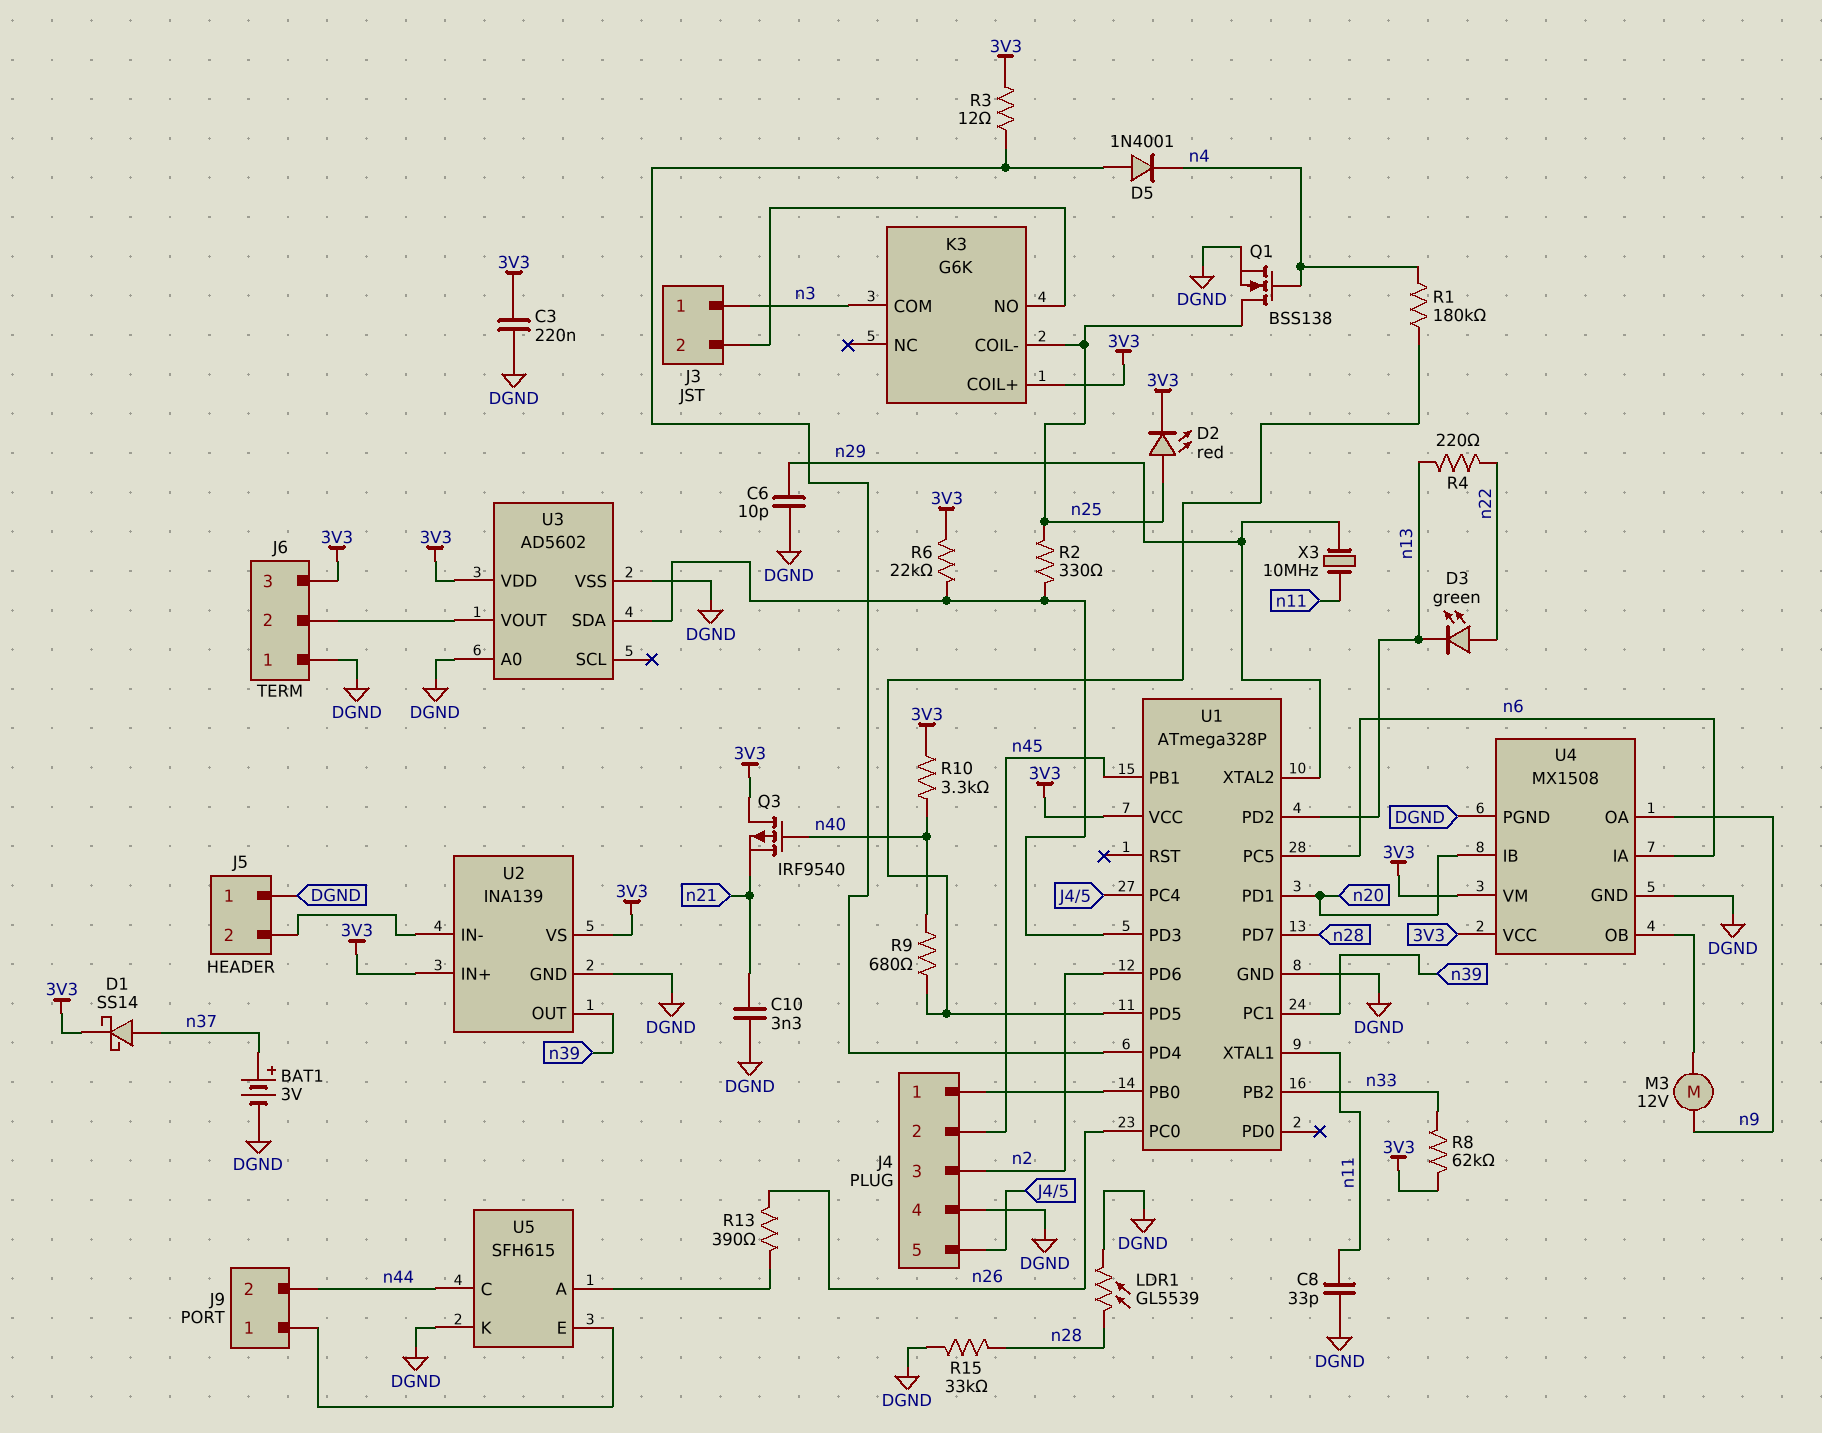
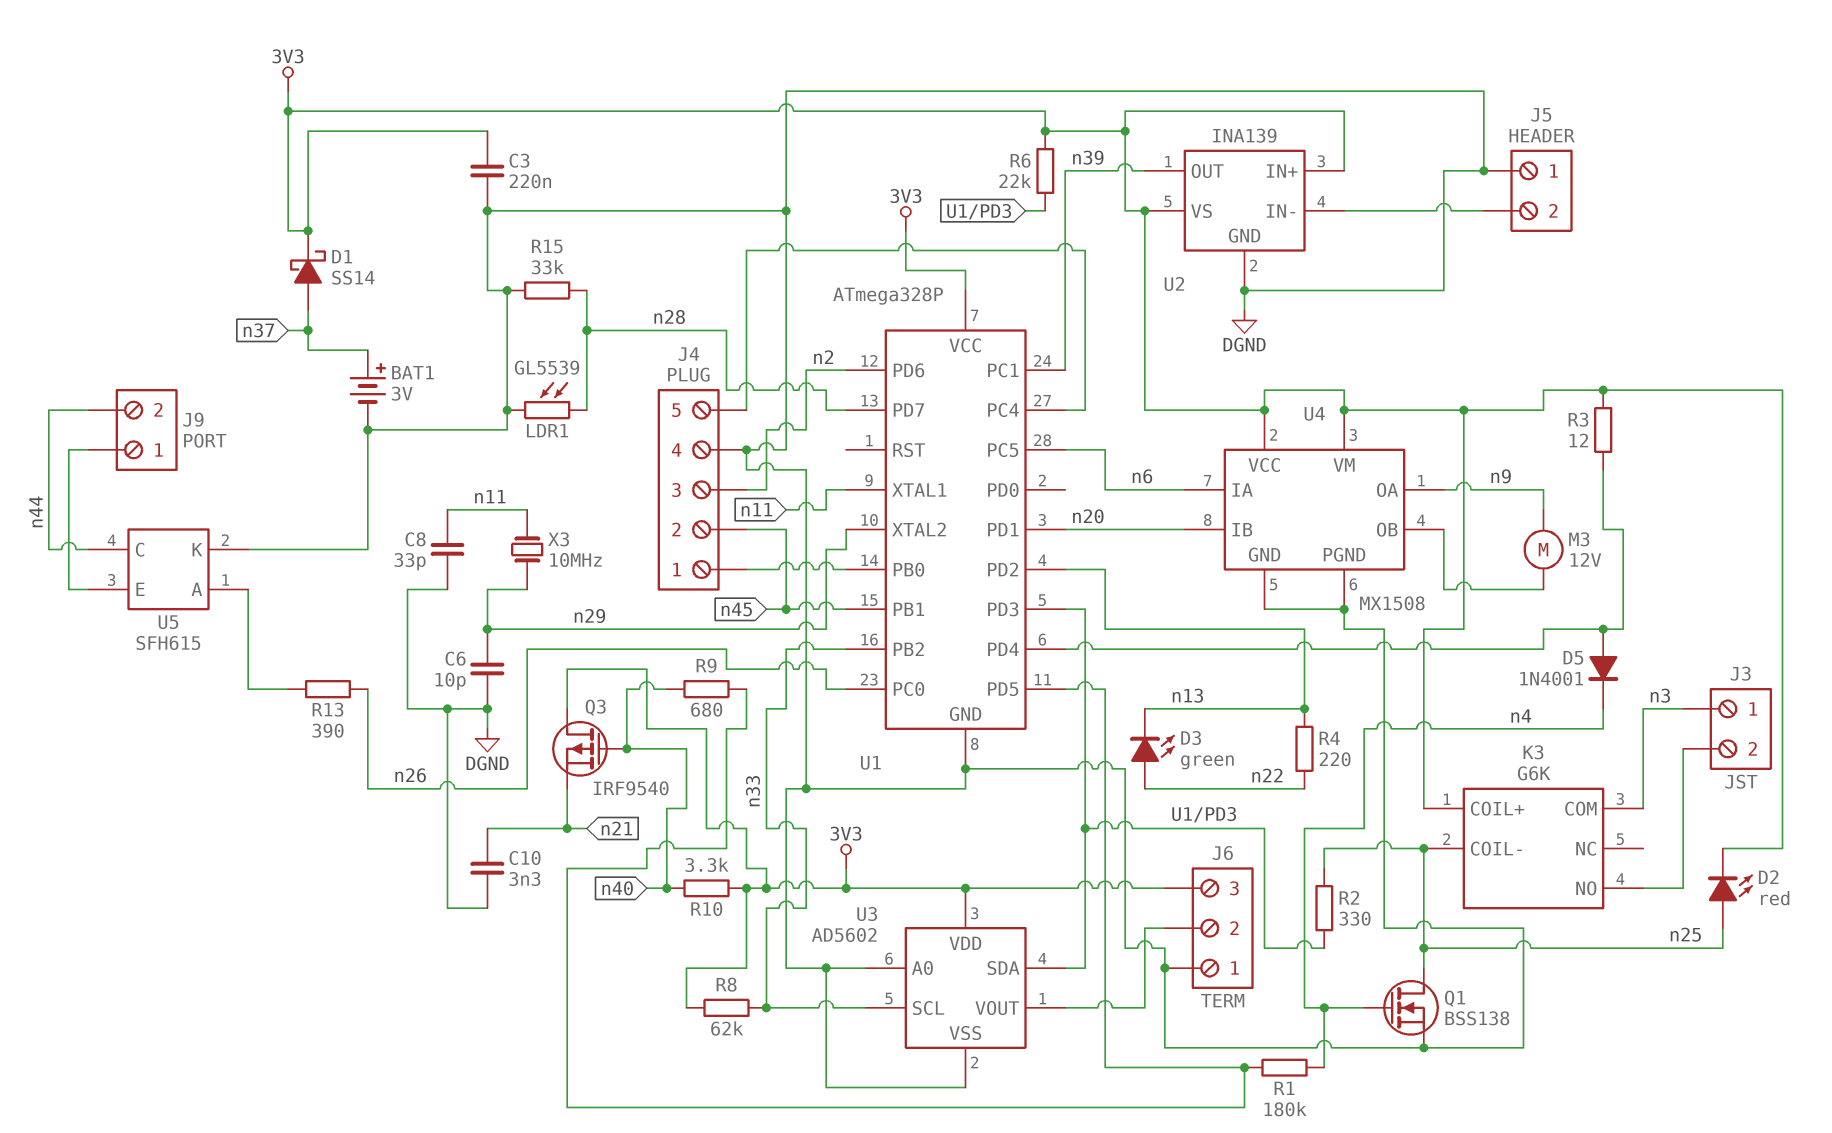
U3 pin SCL: none -> n33

